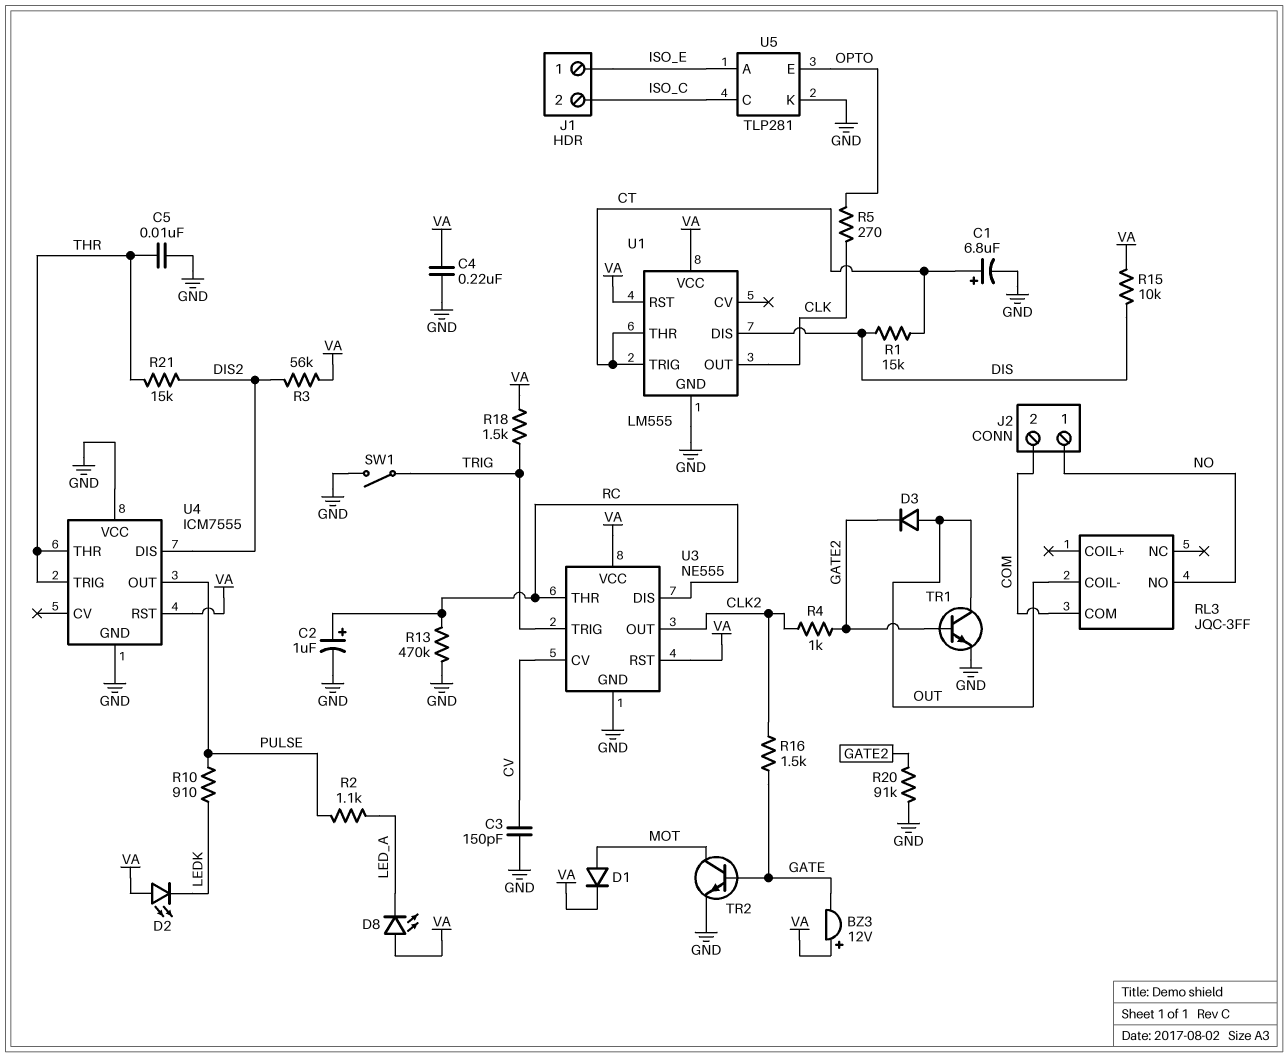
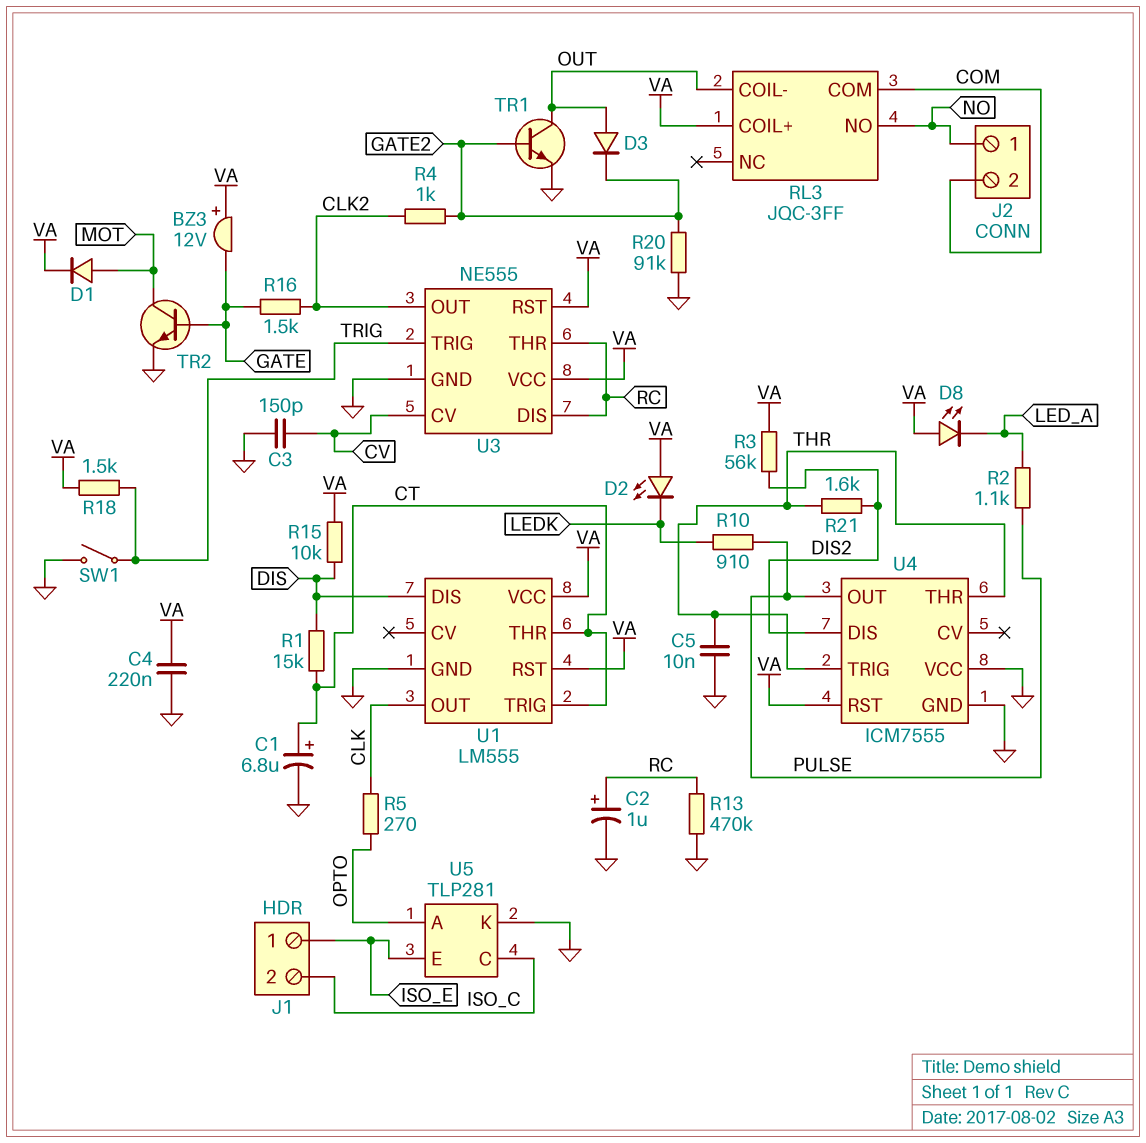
R21: 15k (DIS2, THR) -> 1.6k (DIS2, THR)
RL3 pin COIL+: none -> VA
U5 pin A: ISO_E -> OPTO
U5 pin E: OPTO -> ISO_E

